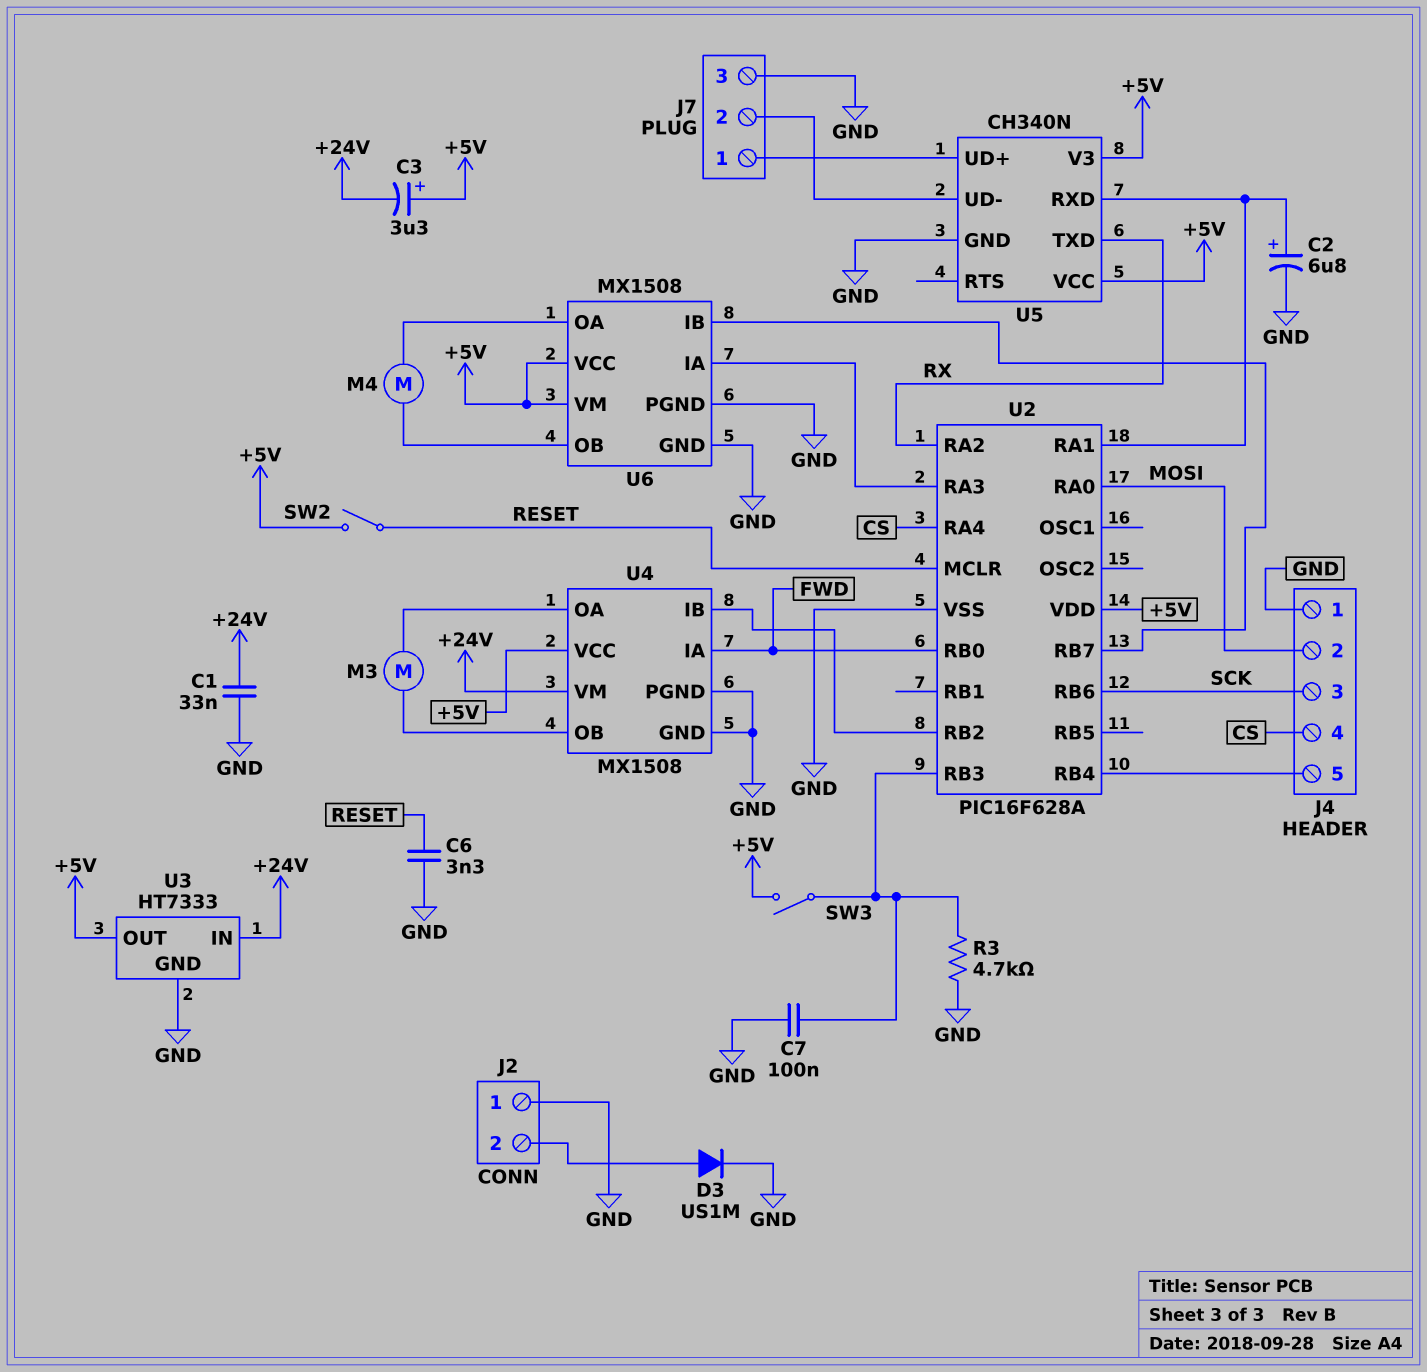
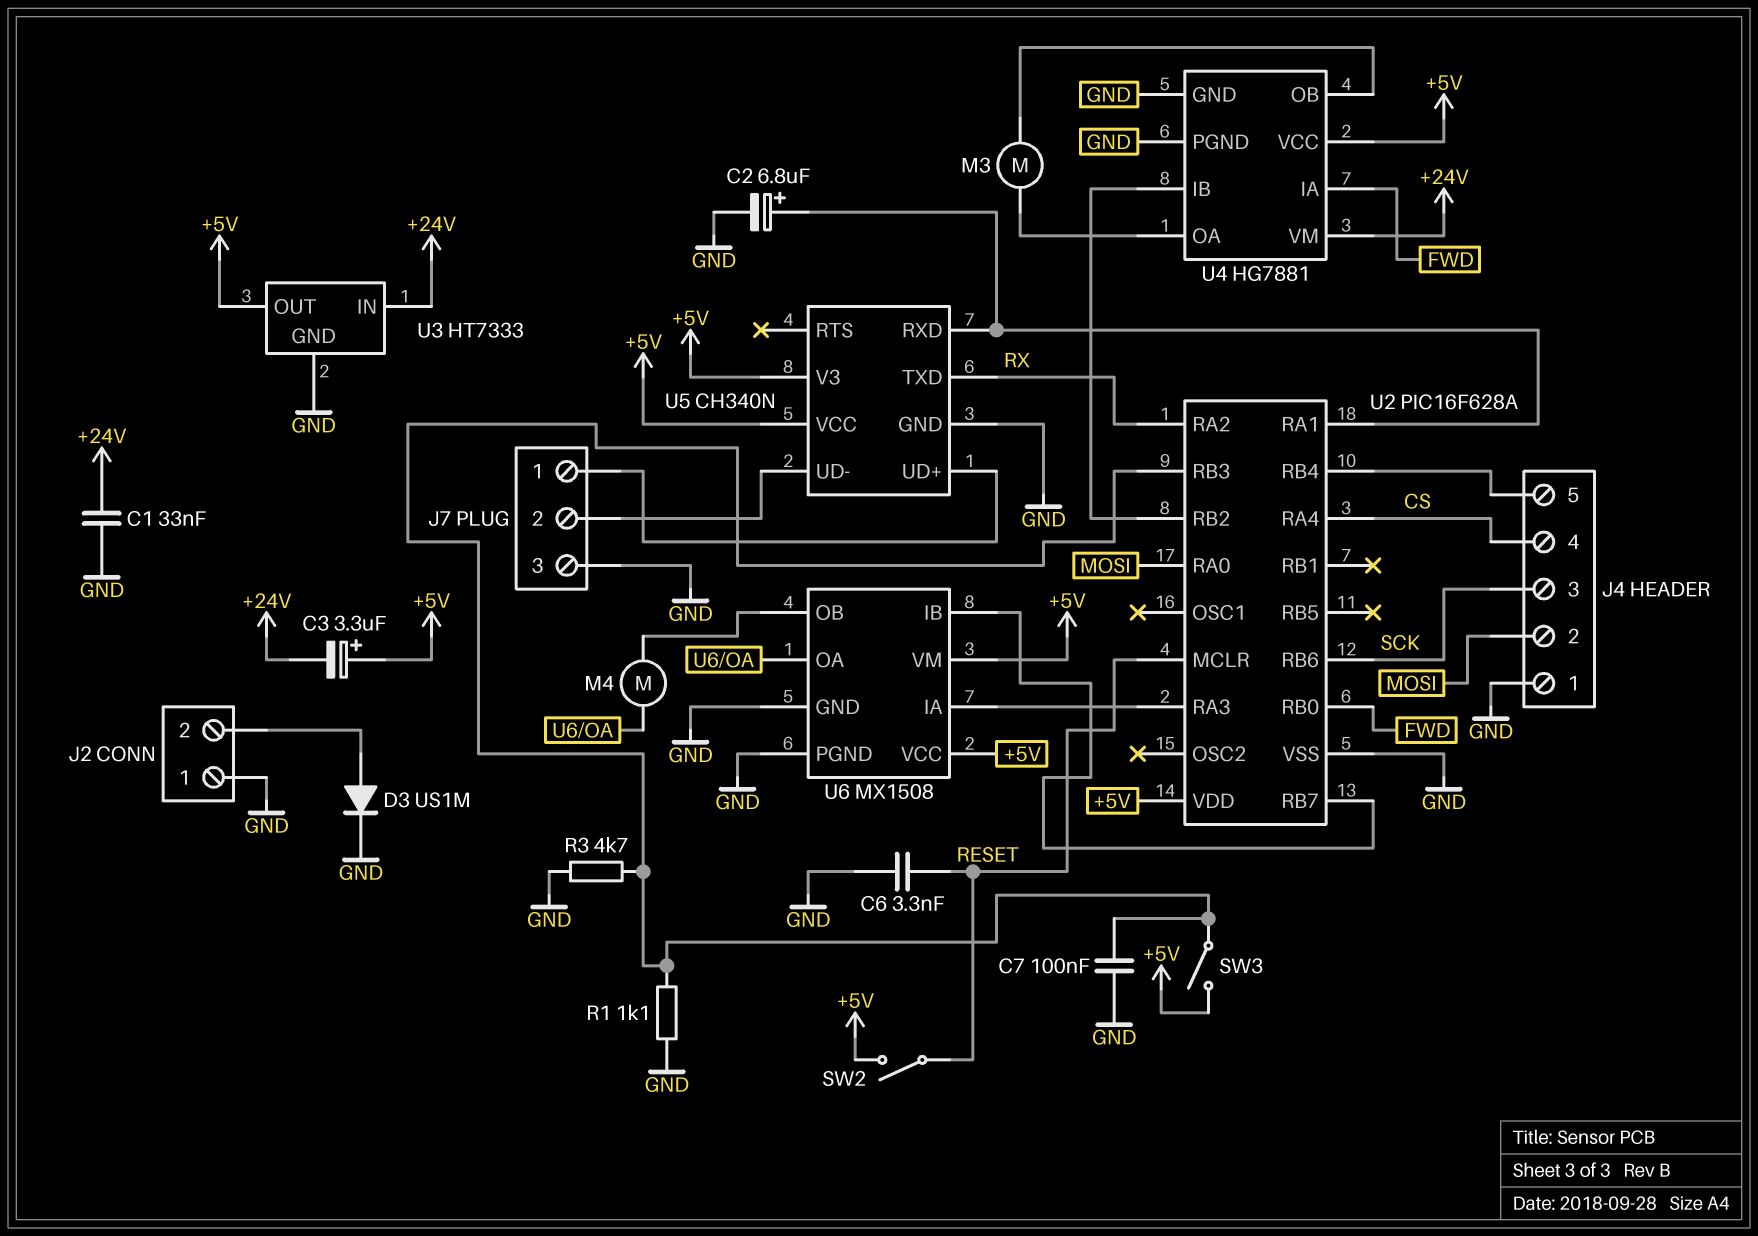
R1: none -> 1.1k (GND, U2/RB3)
U4: MX1508 -> HG7881

